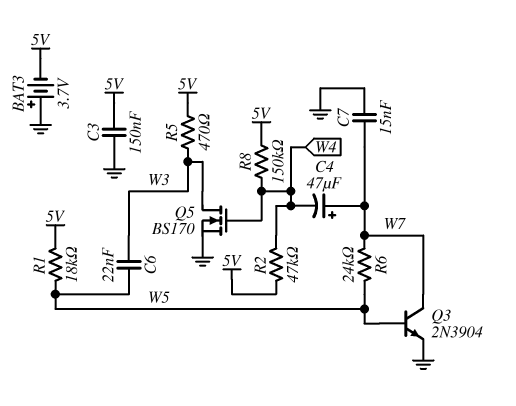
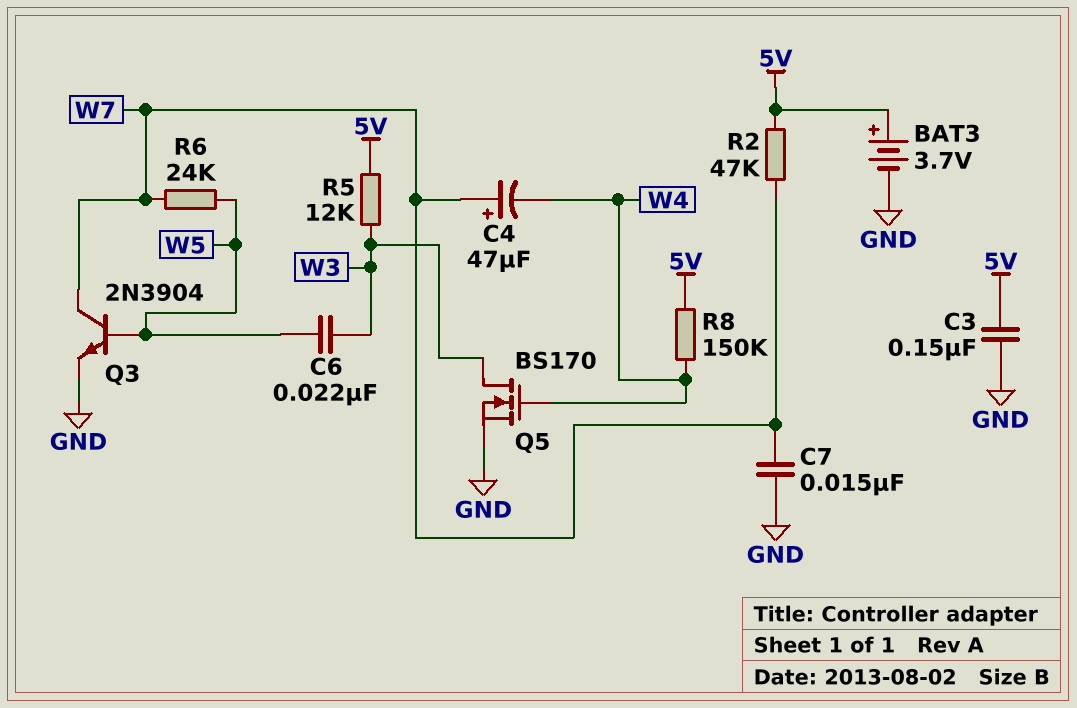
BAT3: 3.7V (plus GND, minus 5V) -> 3.7V (plus 5V, minus GND)
R1: 18k (5V, W5) -> none
R2: 47k (5V, W4) -> 47k (5V, W7)
R5: 470 (5V, W3) -> 12k (5V, W3)

